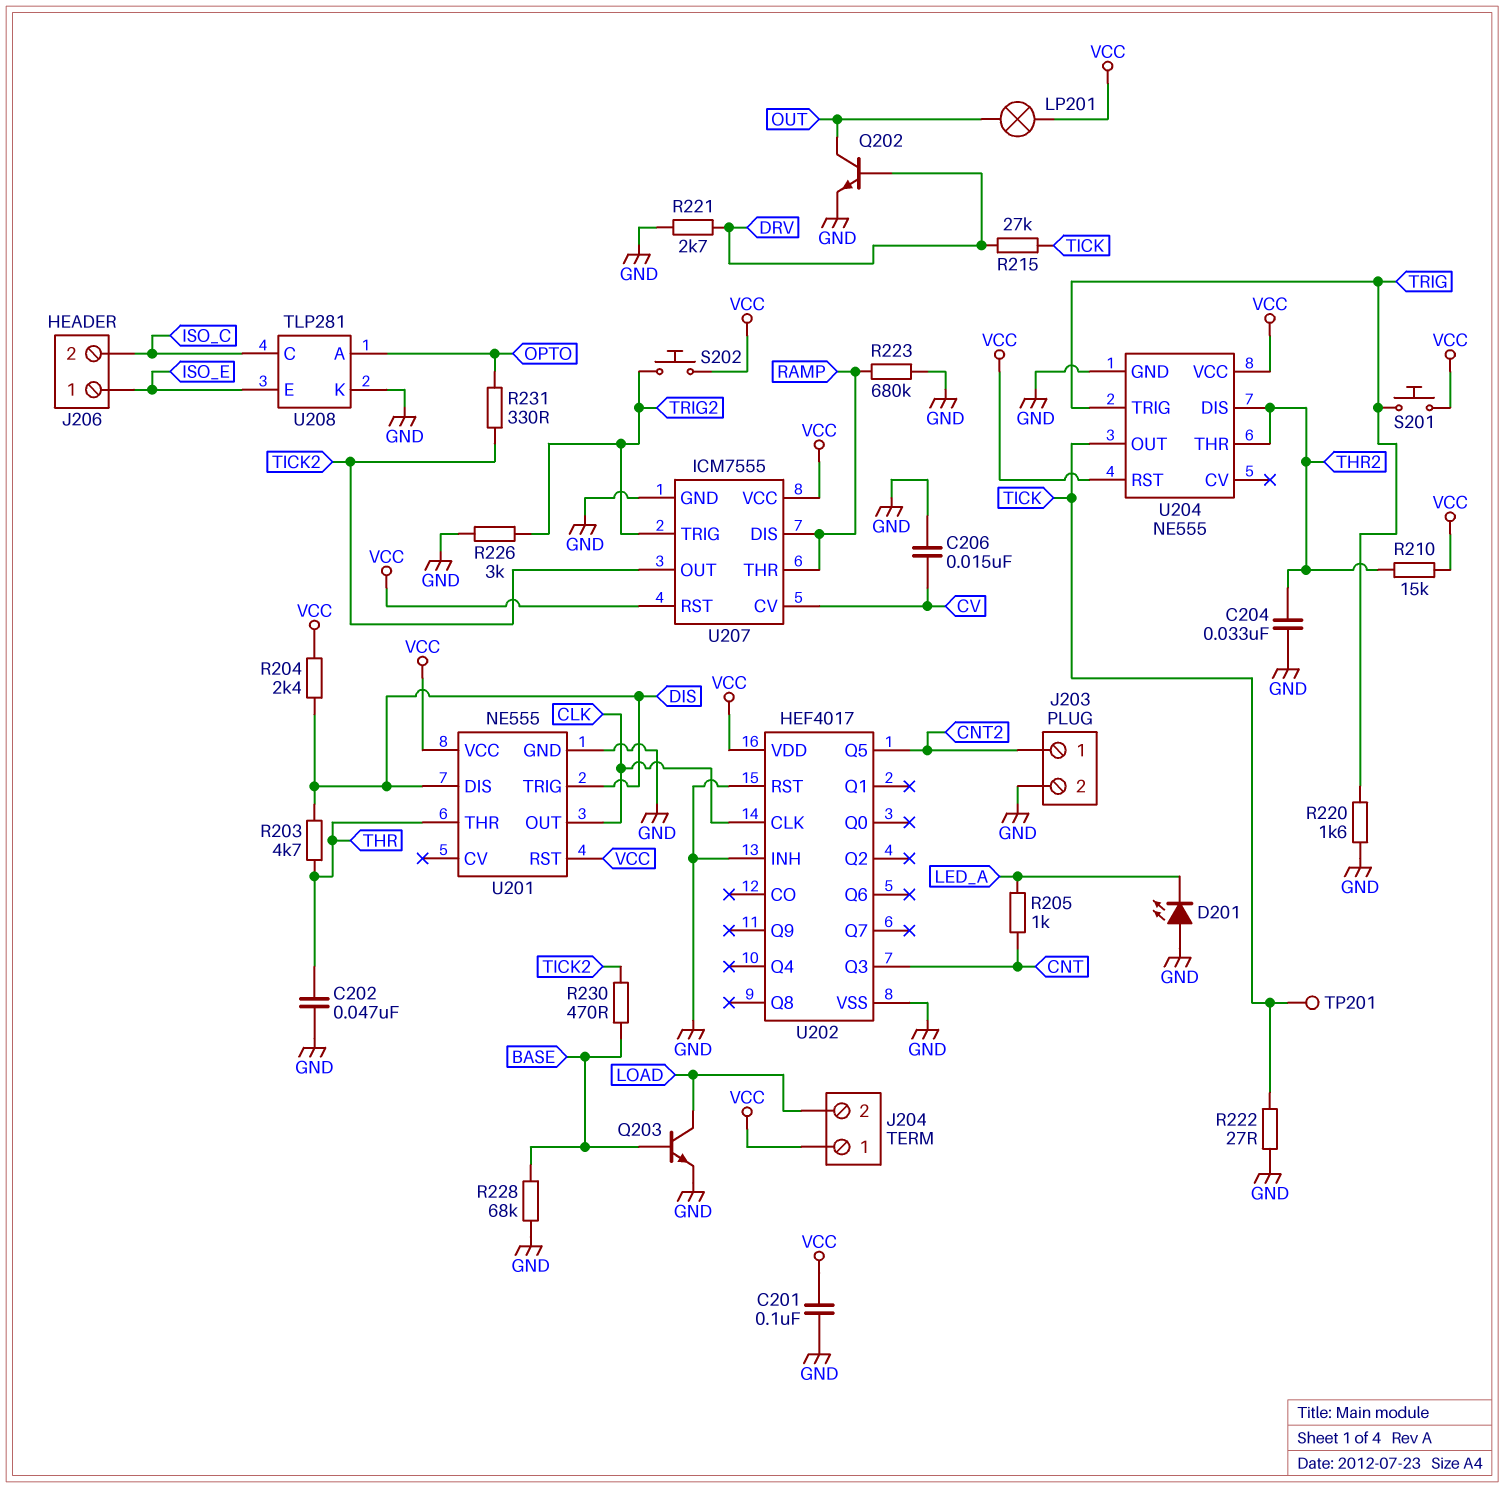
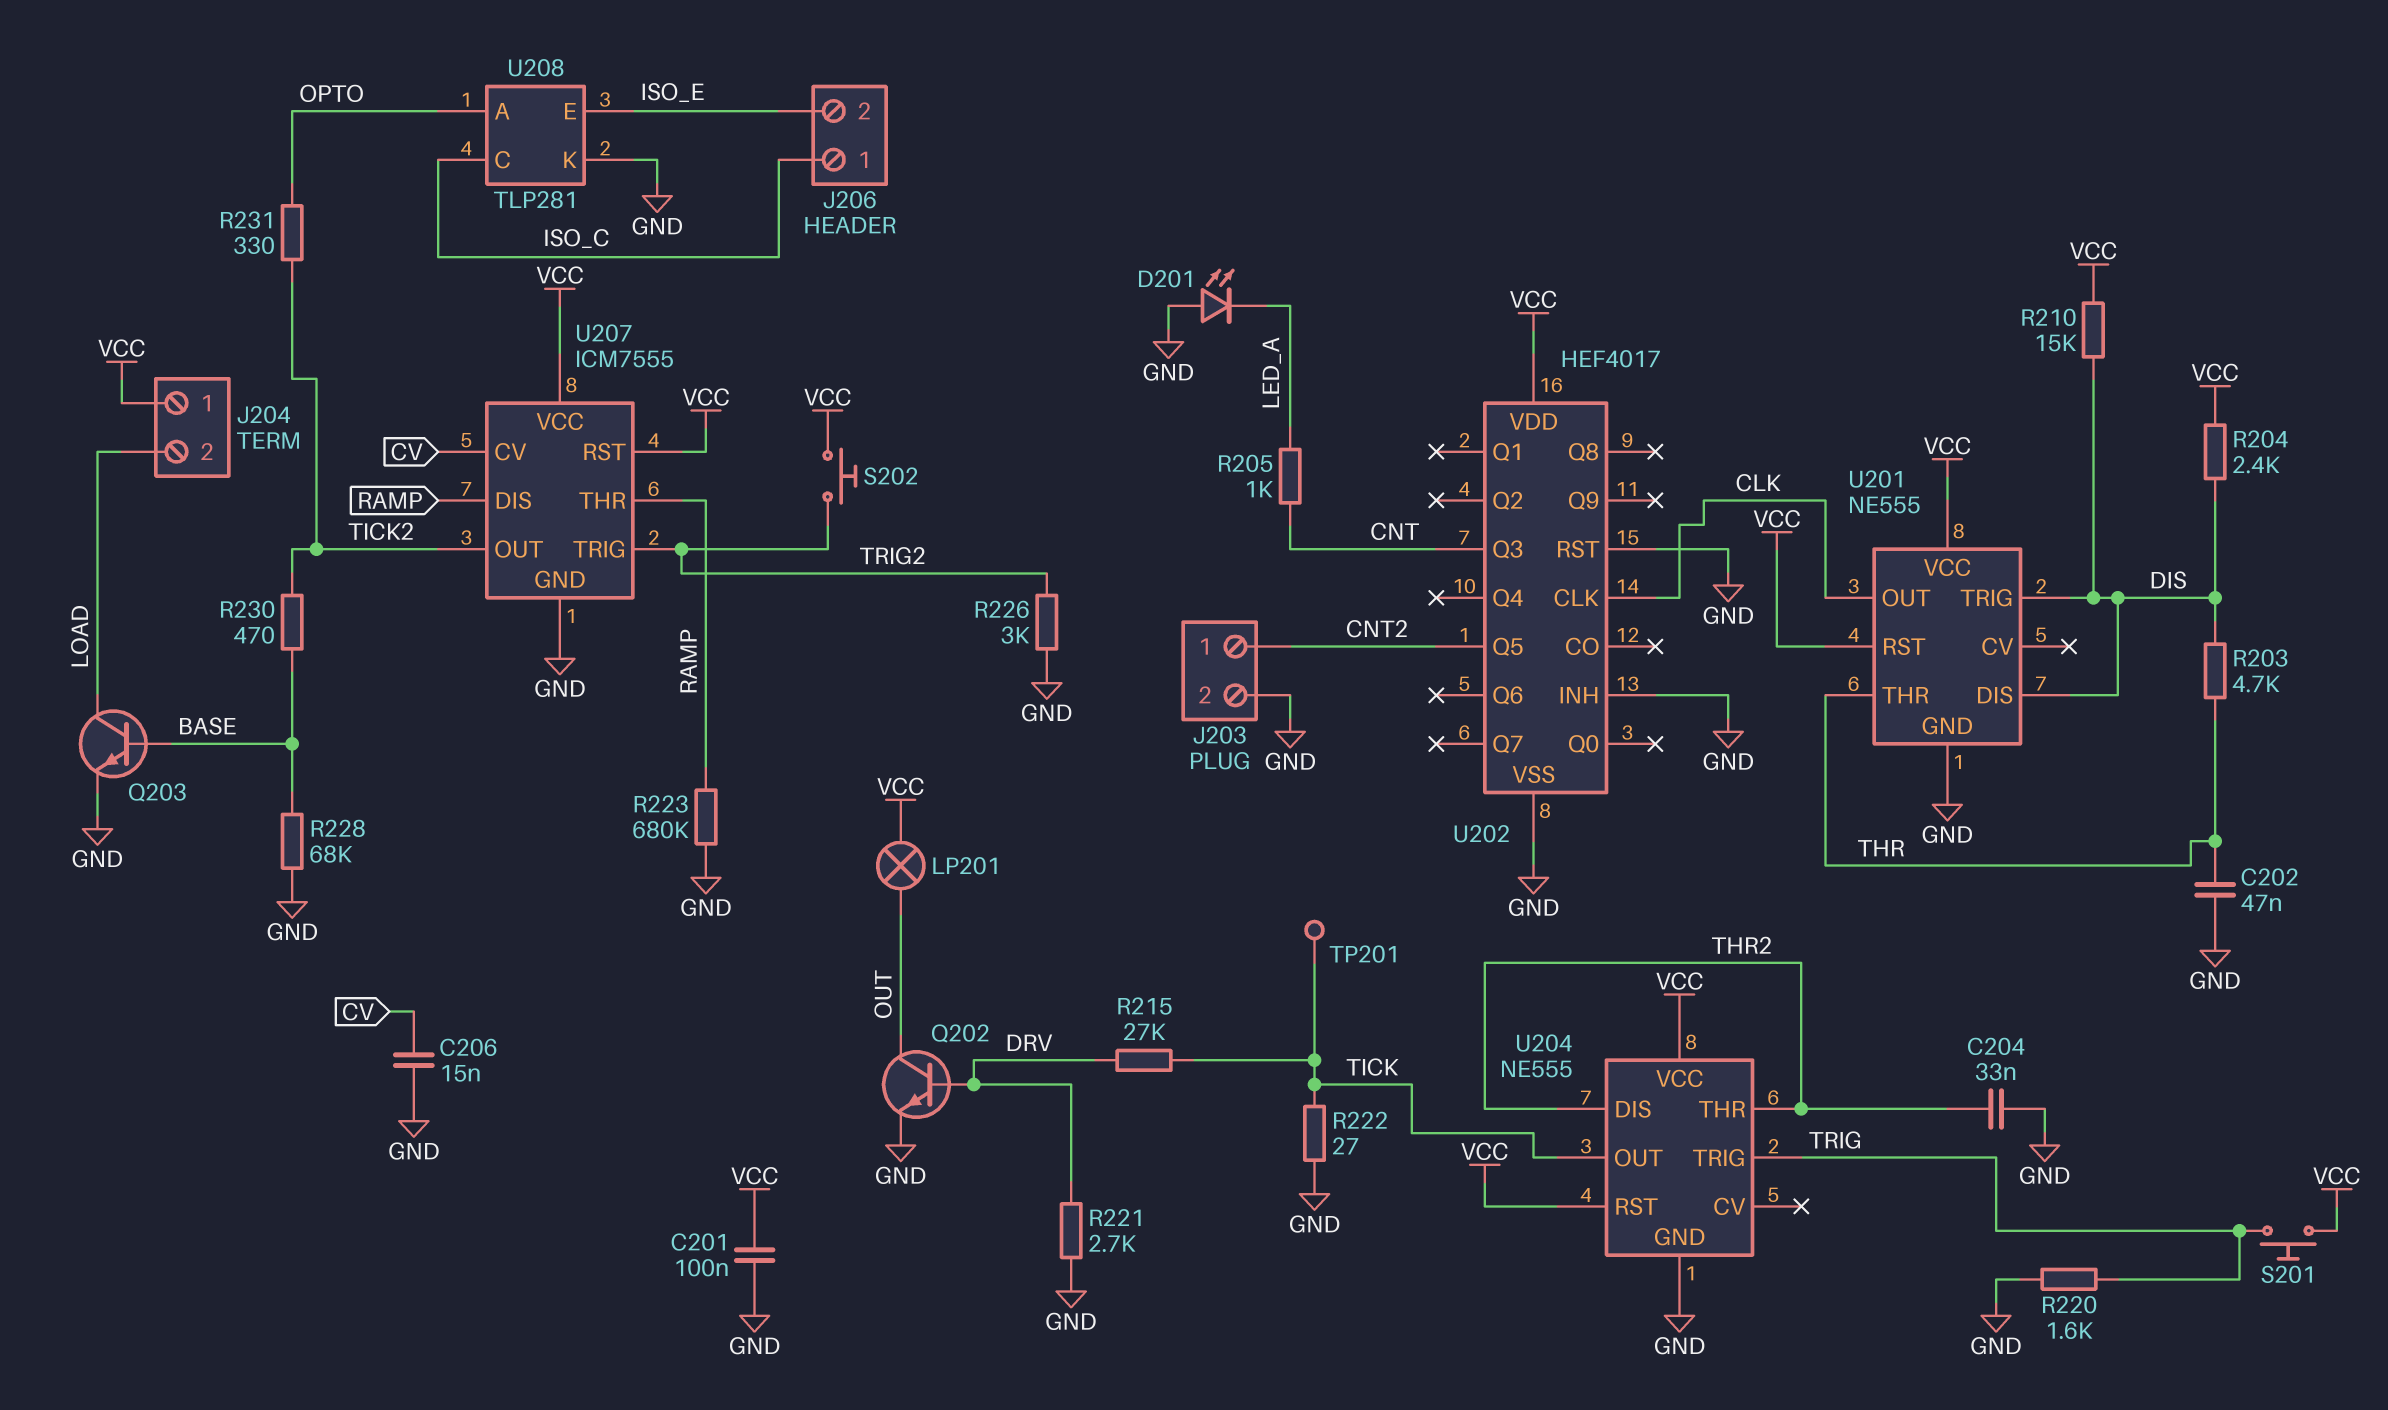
J206 pin 1: ISO_E -> ISO_C
J206 pin 2: ISO_C -> ISO_E
R210: 15k (THR2, VCC) -> 15k (DIS, VCC)

